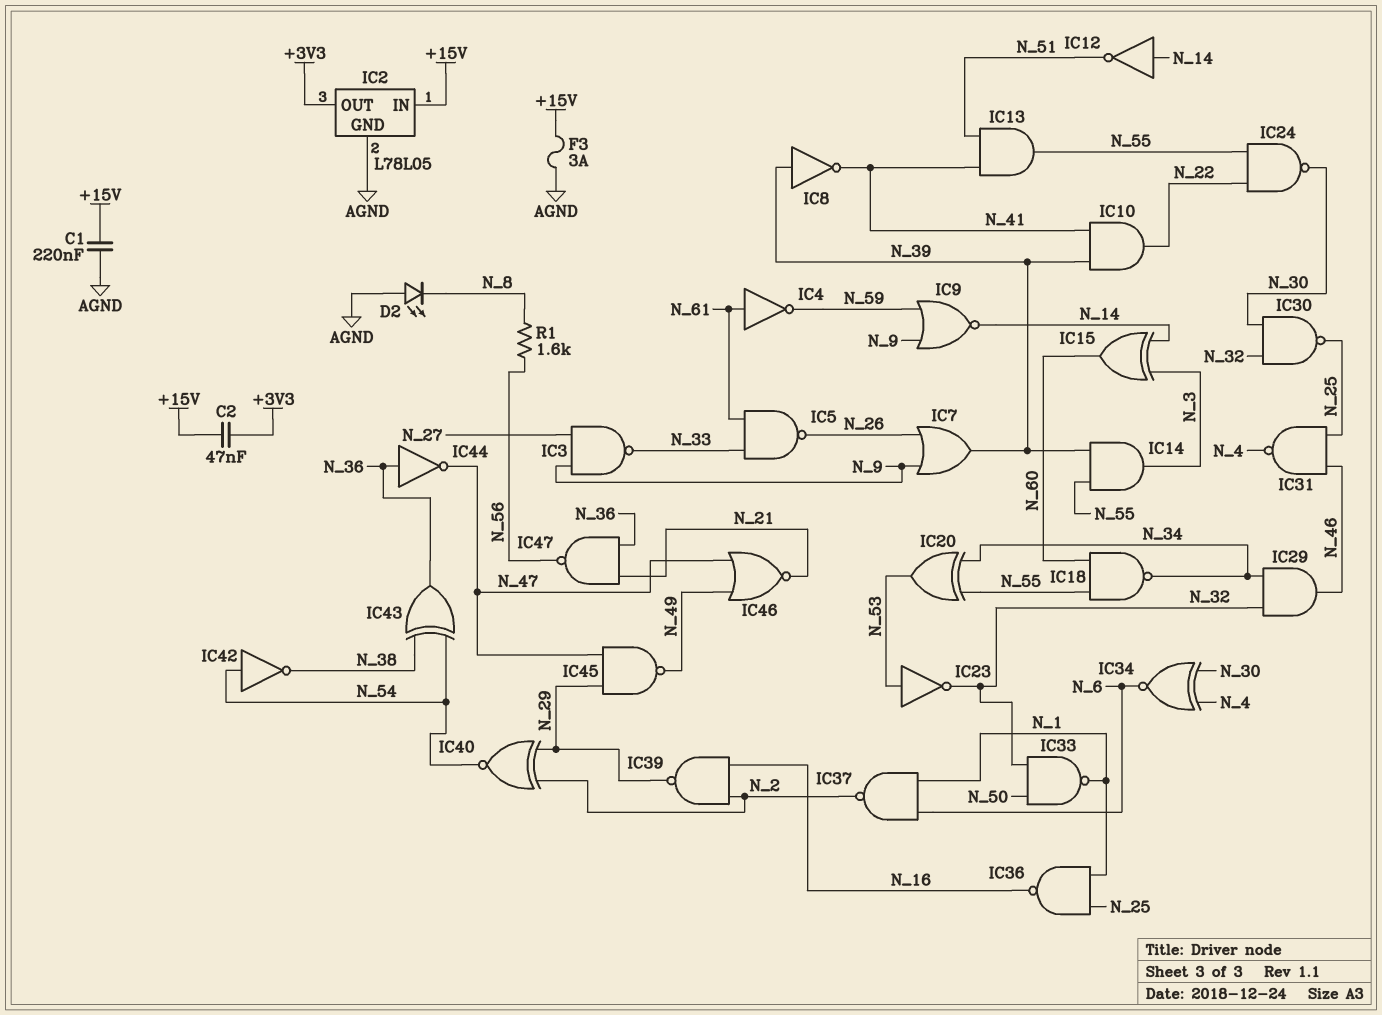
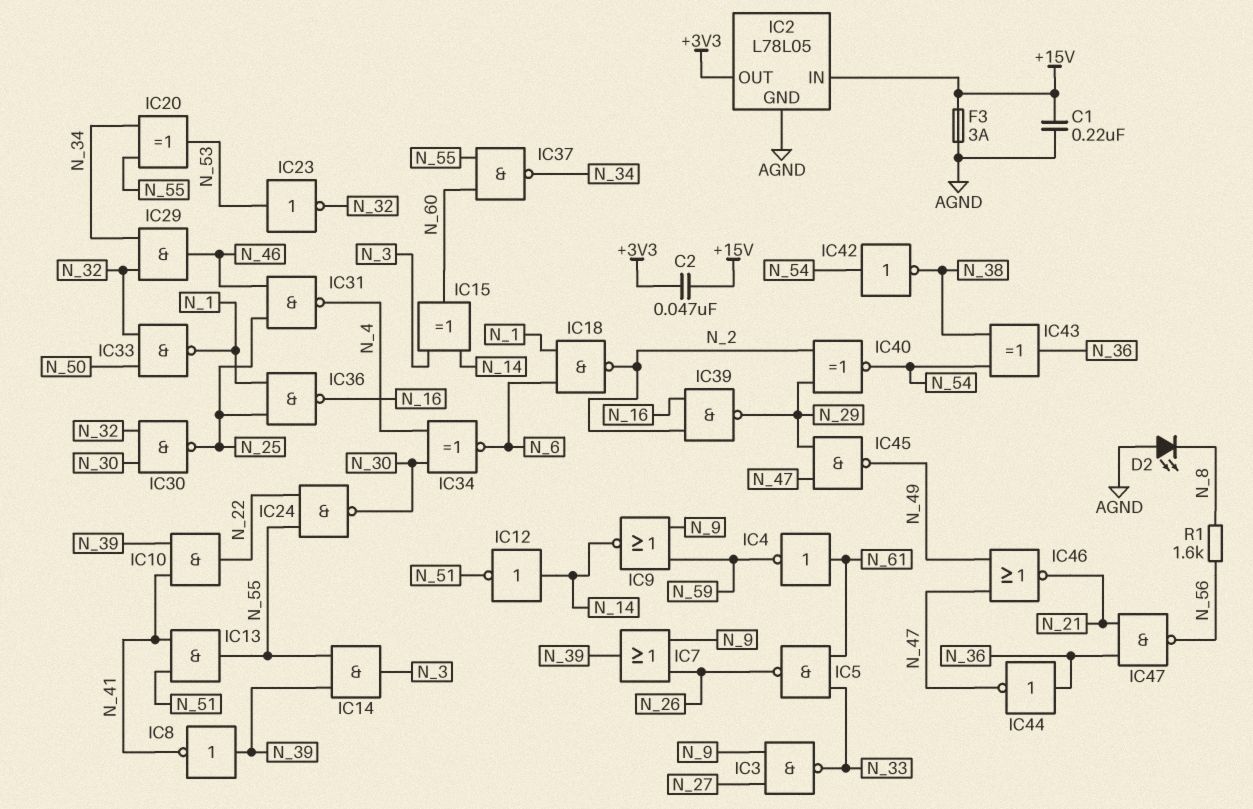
IC18: NAND (in N_55, in N_60, out N_34) -> NAND (in N_1, in N_6, out N_2)
IC37: NAND (in N_1, in N_6, out N_2) -> NAND (in N_55, in N_60, out N_34)

